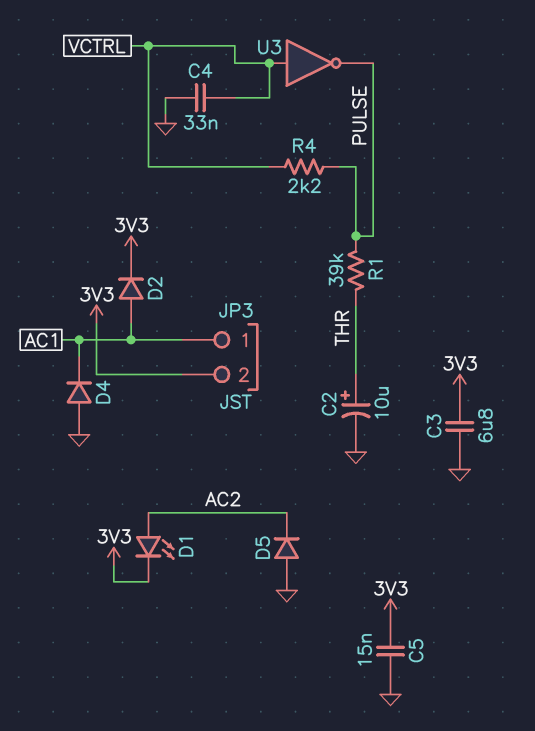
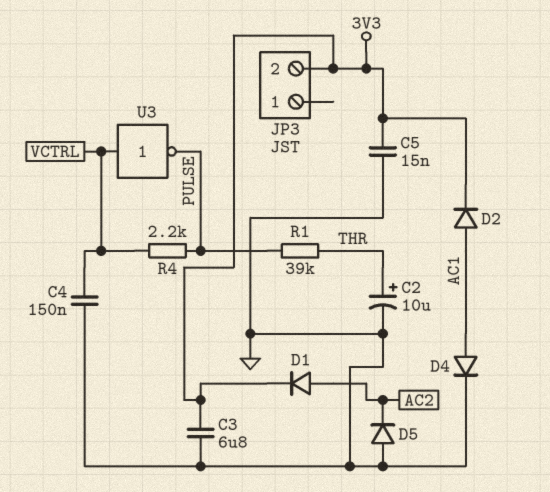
C4: 33nF (GND, VCTRL) -> 150nF (GND, VCTRL)
D1: LED (A AC2, K 3V3) -> diode (A AC2, K 3V3)
D4: diode (A GND, K AC1) -> diode (A AC1, K GND)
JP3 pin 1: AC1 -> none

